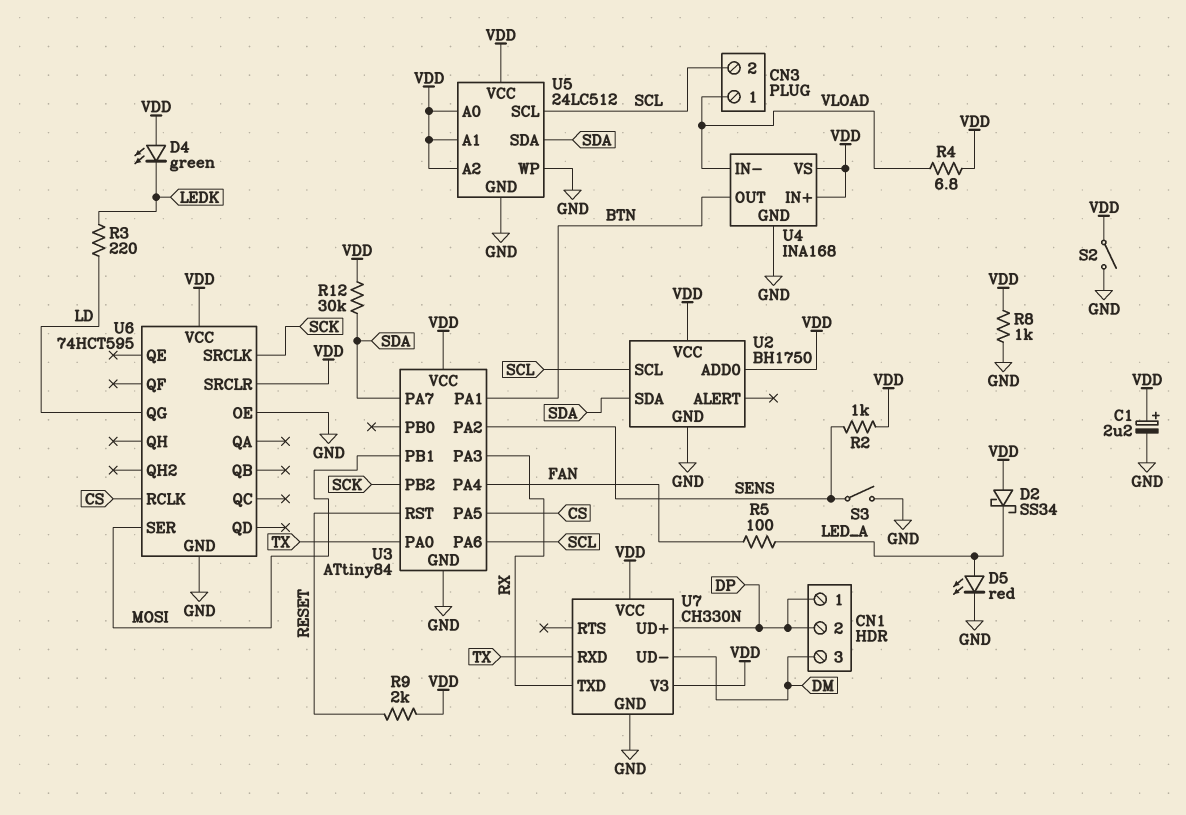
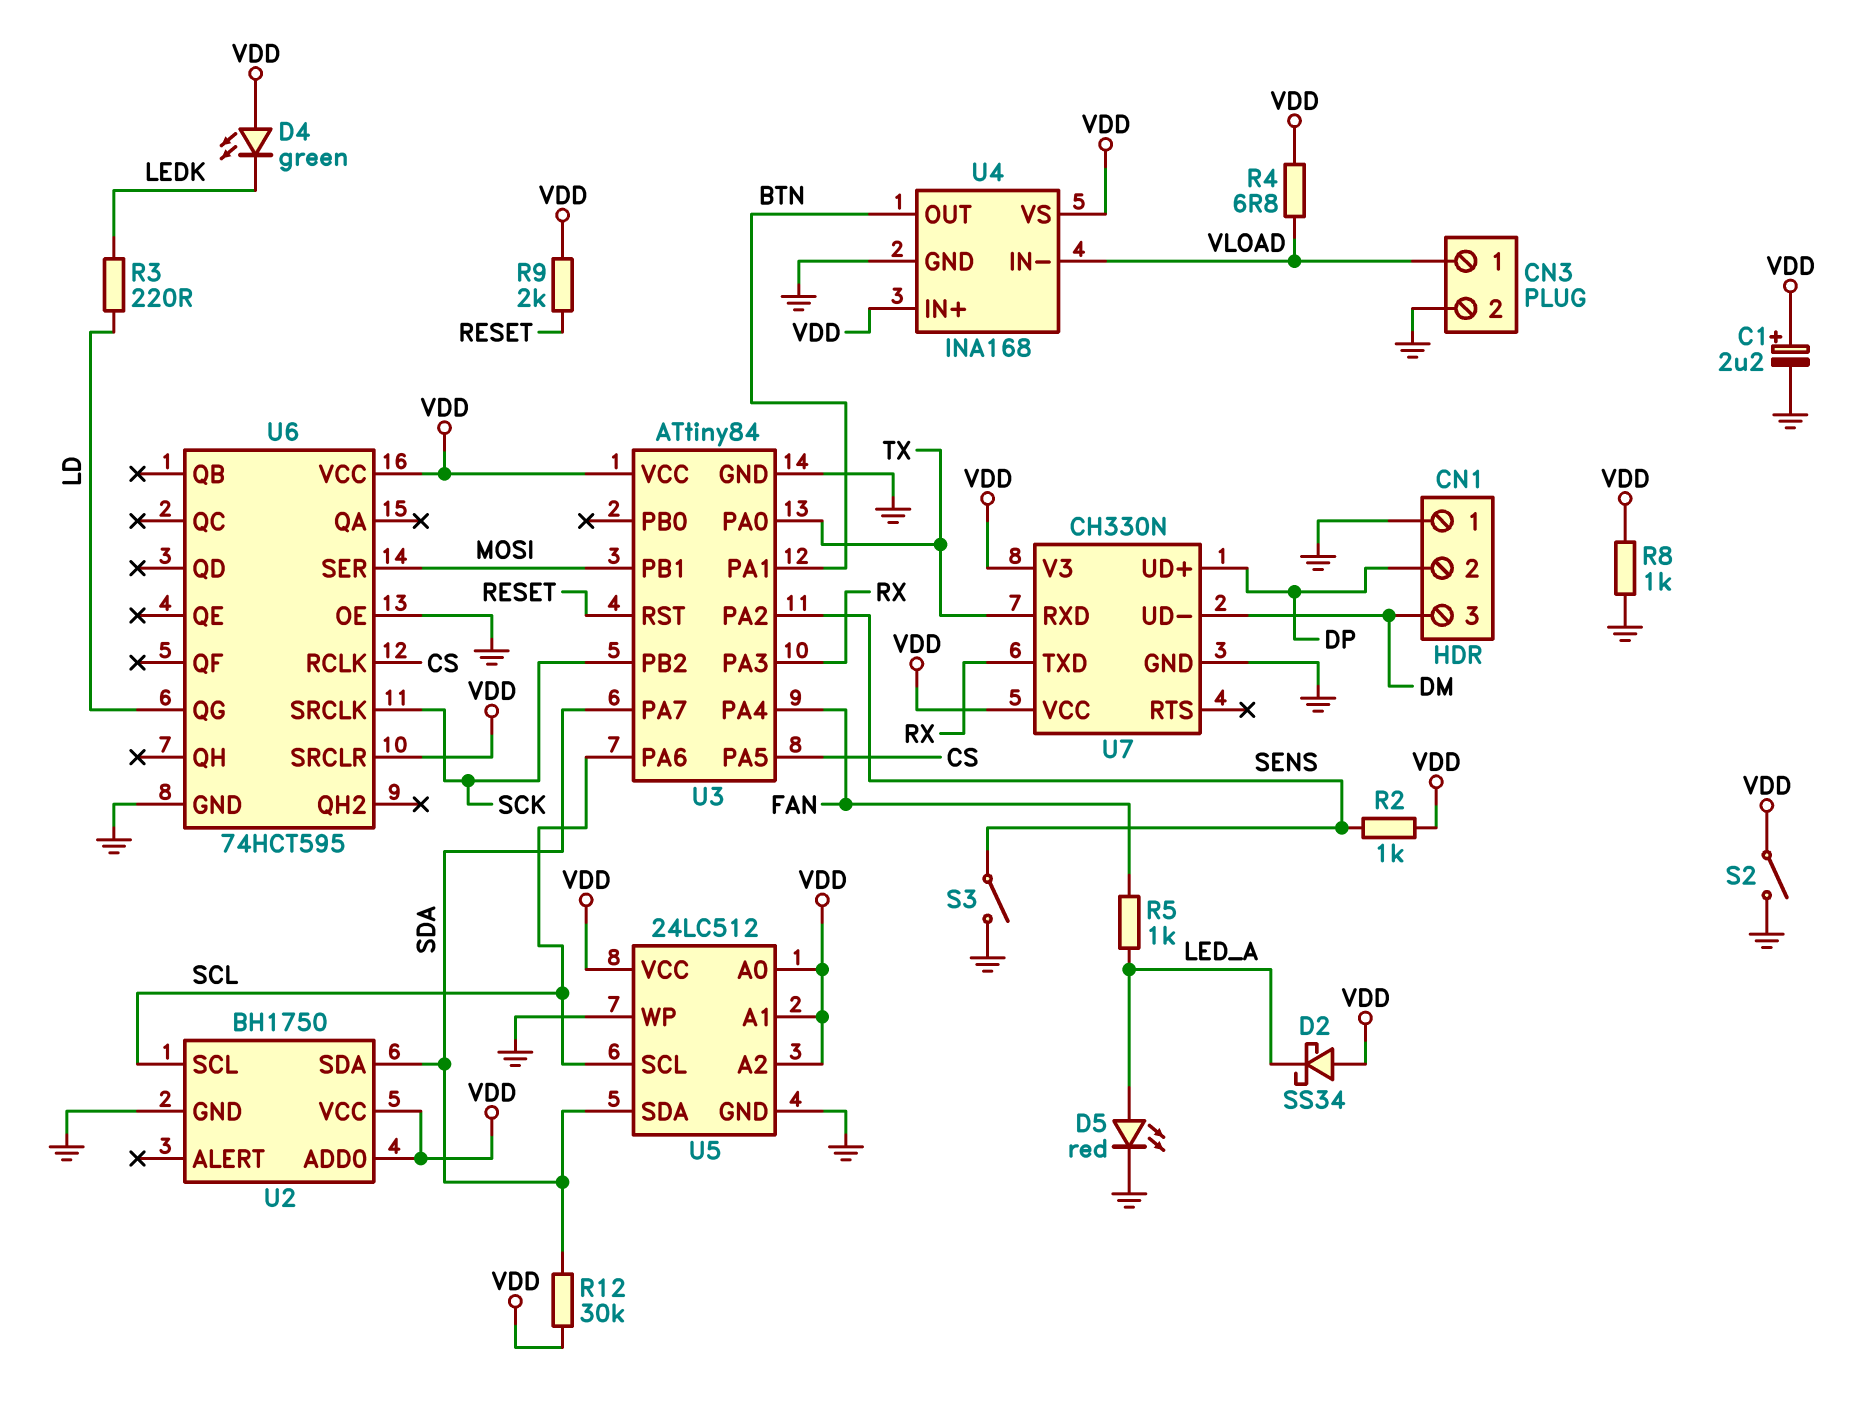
CN1 pin 1: DP -> GND
CN3 pin 2: SCL -> GND
R5: 100 (FAN, LED_A) -> 1k (FAN, LED_A)

